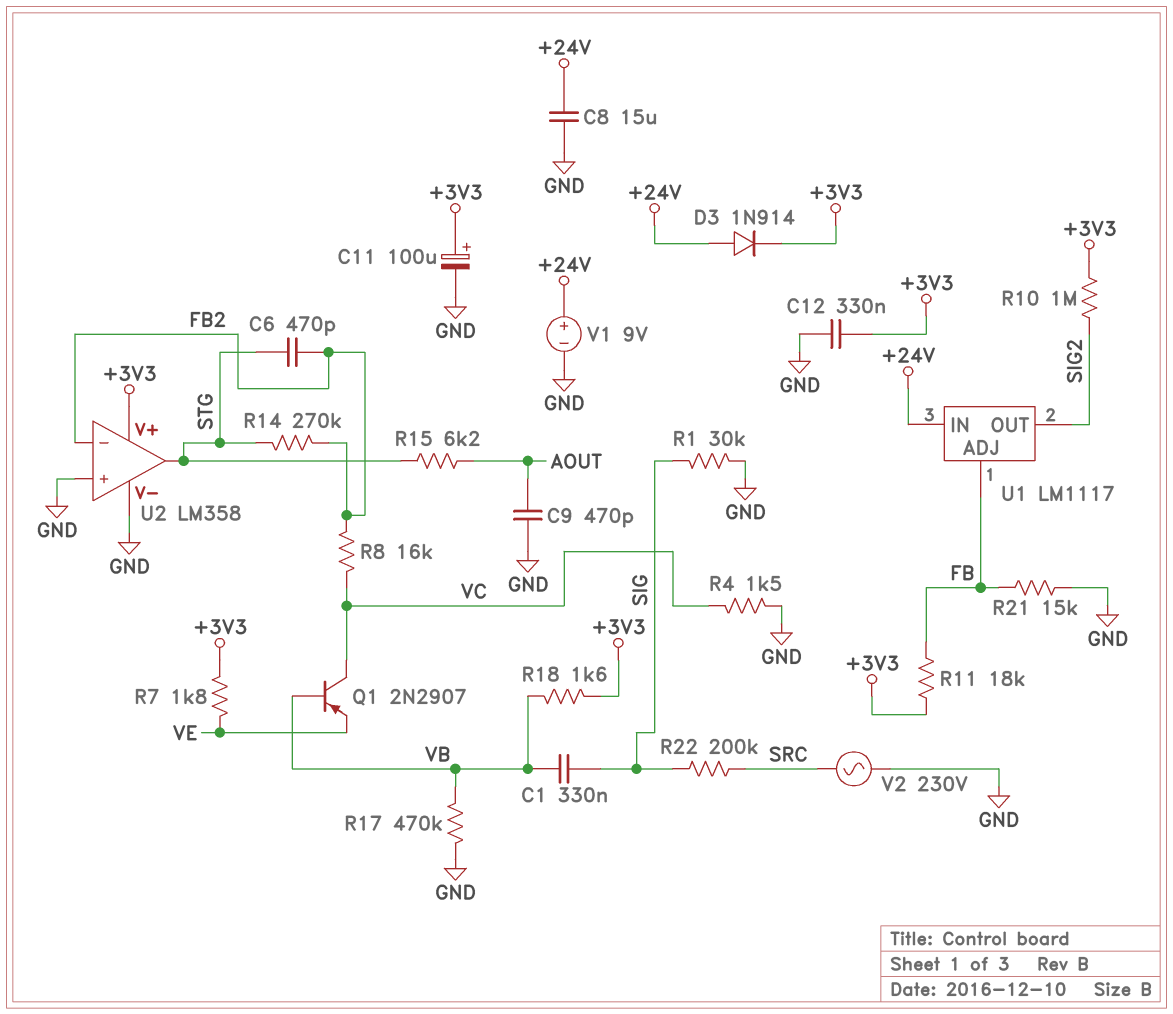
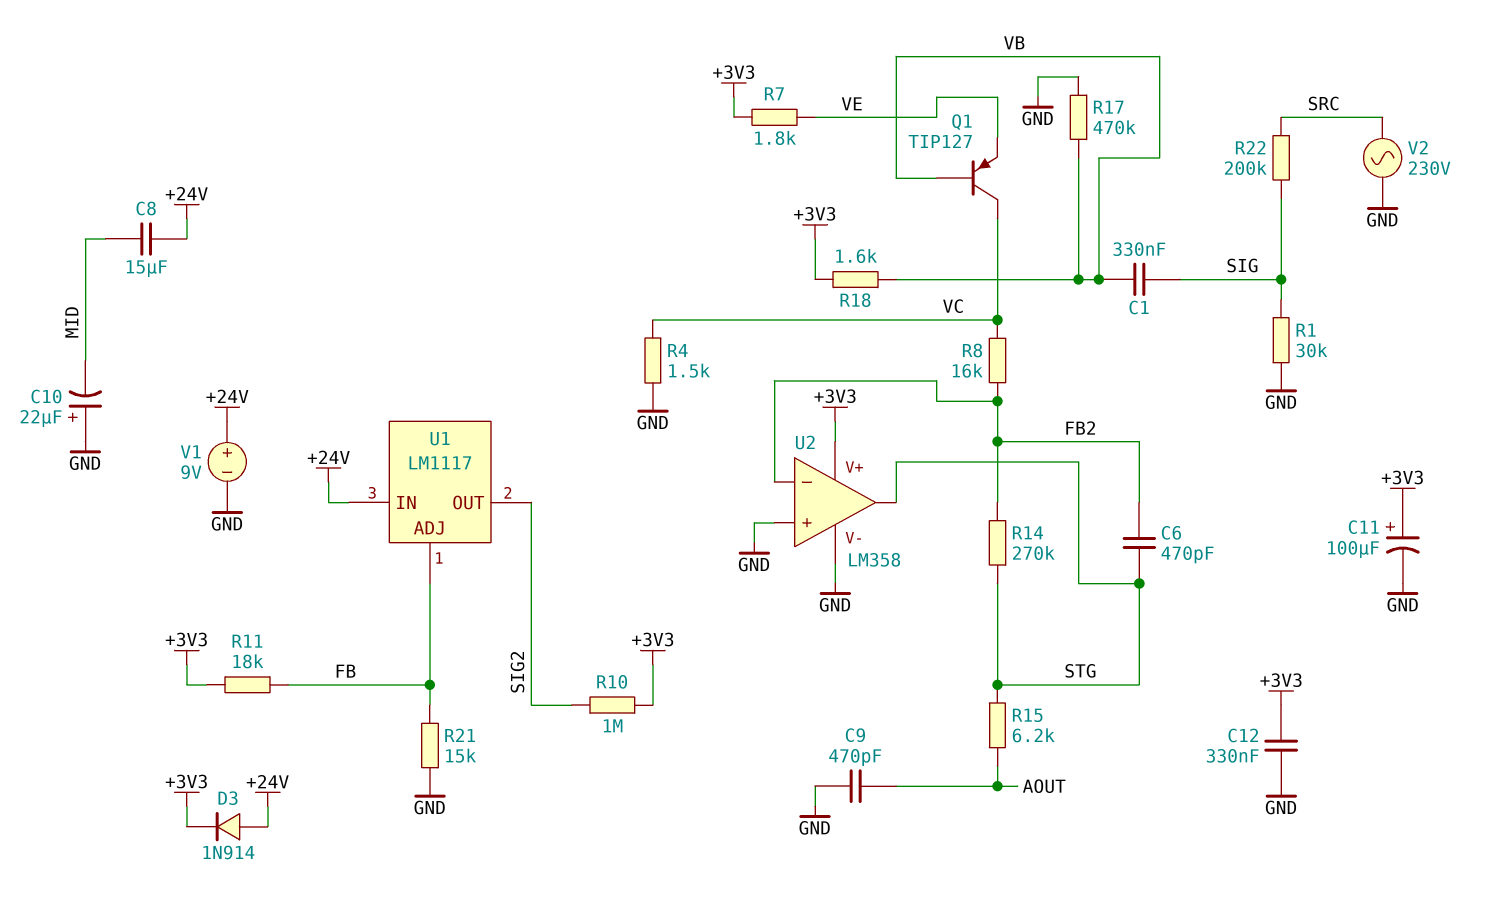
C8: 15uF (+24V, GND) -> 15uF (+24V, MID)
C10: none -> 22uF (plus GND, minus MID)
Q1: PNP 2N2907 (B VB, C VC, E VE) -> PNP TIP127 (B VB, C VC, E VE)

